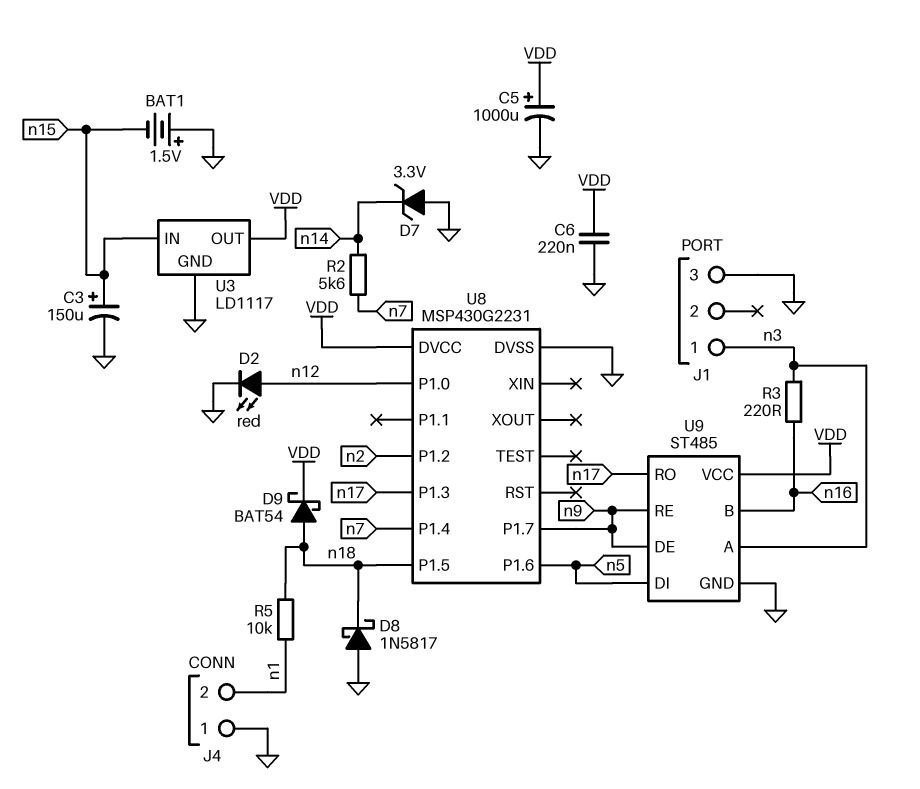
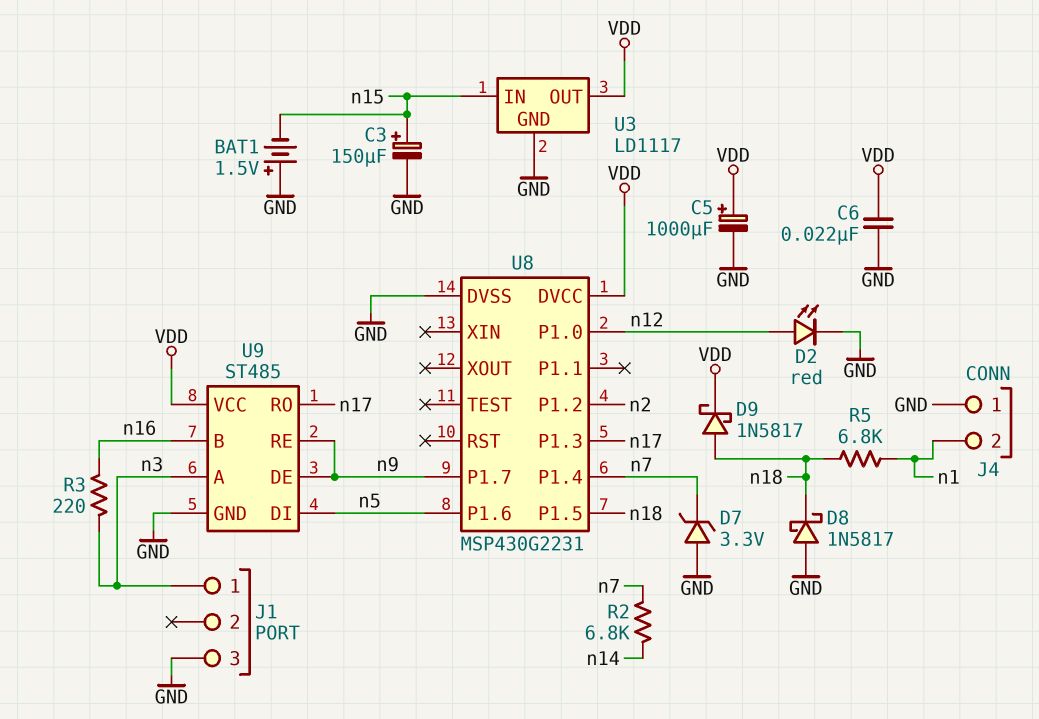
C6: 220nF (GND, VDD) -> 22nF (GND, VDD)
D7: zener 3.3V (A GND, K n14) -> zener 3.3V (A GND, K n7)
D9: schottky BAT54 (A n18, K VDD) -> schottky 1N5817 (A n18, K VDD)
R2: 5.6k (n7, n14) -> 6.8k (n7, n14)
R5: 10k (n1, n18) -> 6.8k (n1, n18)

